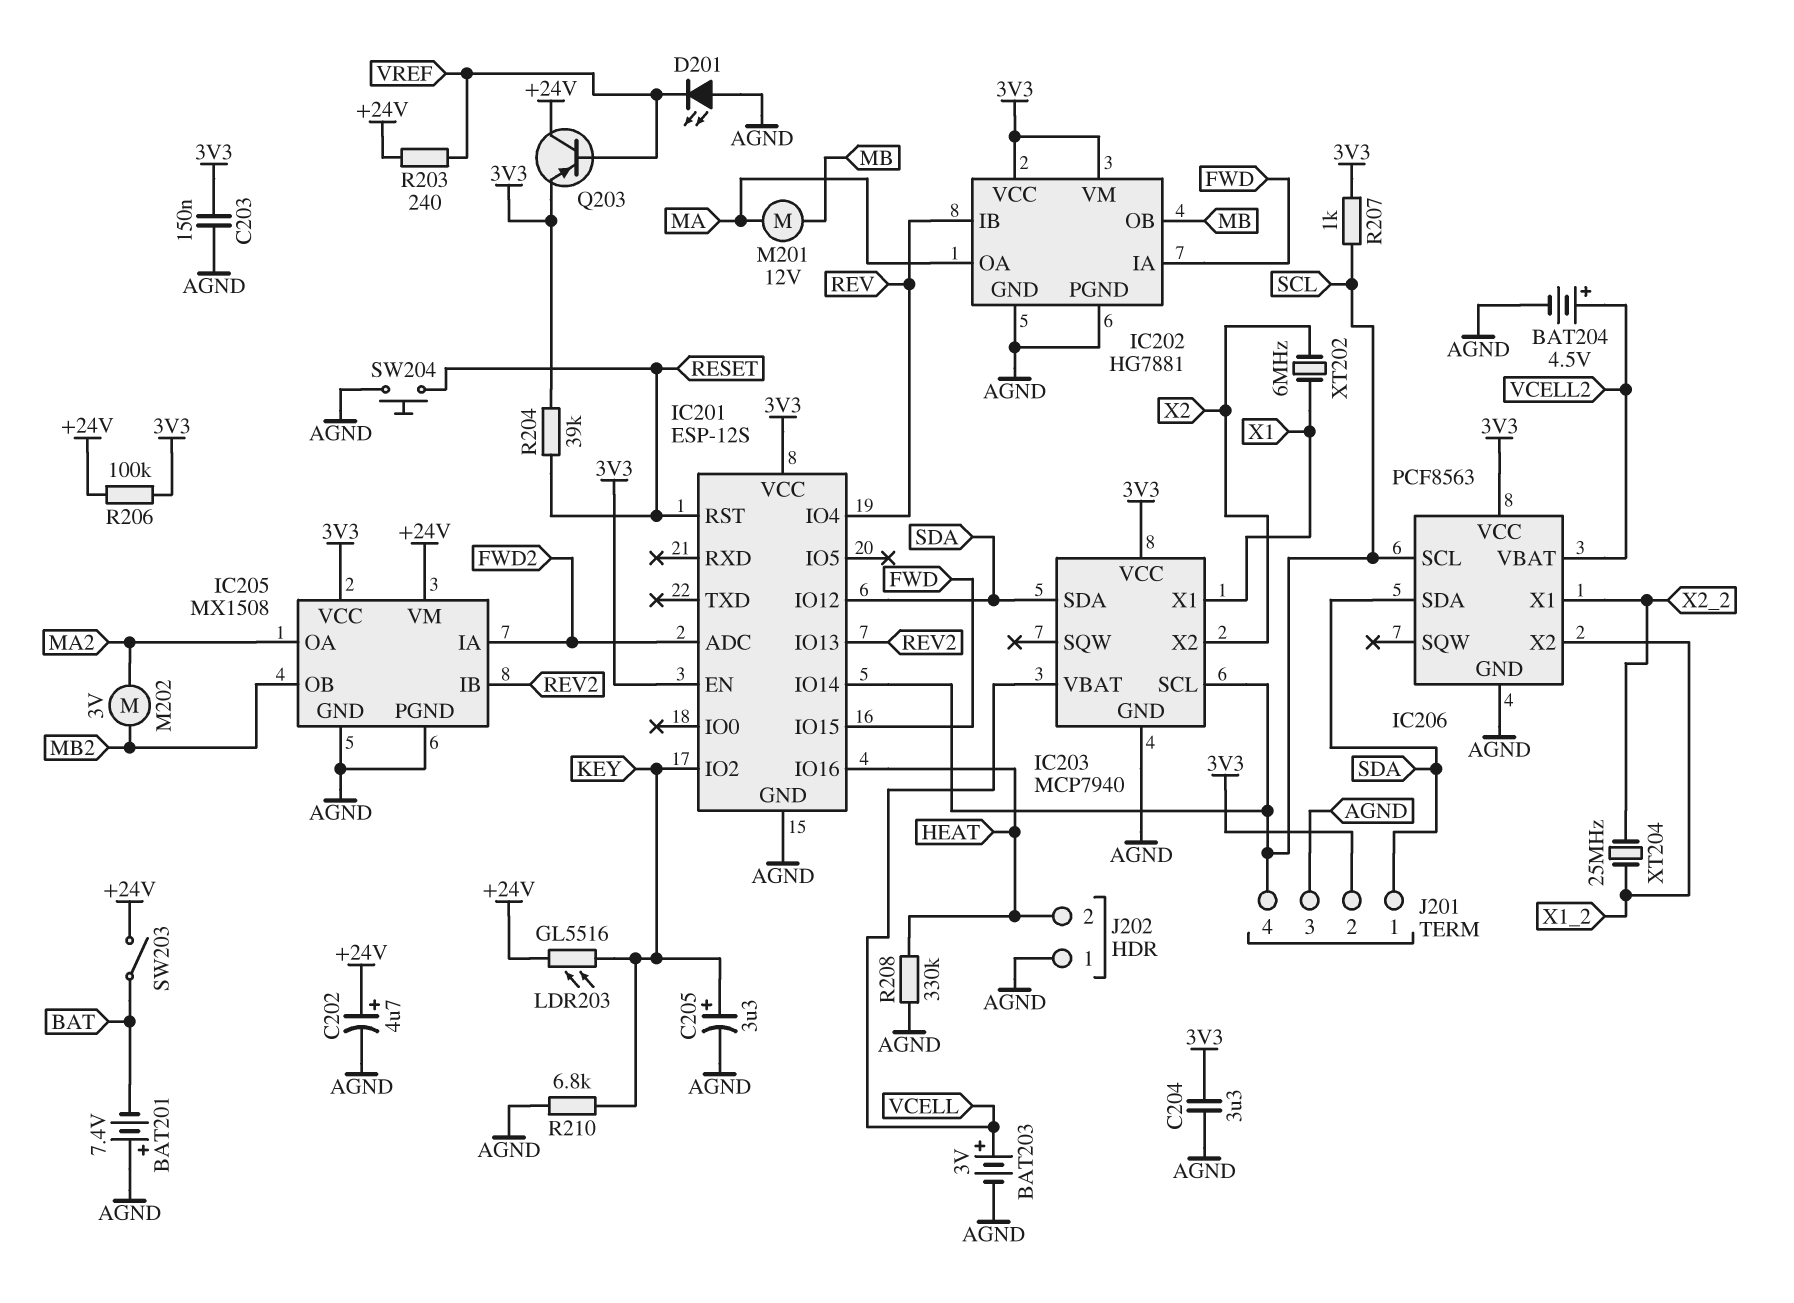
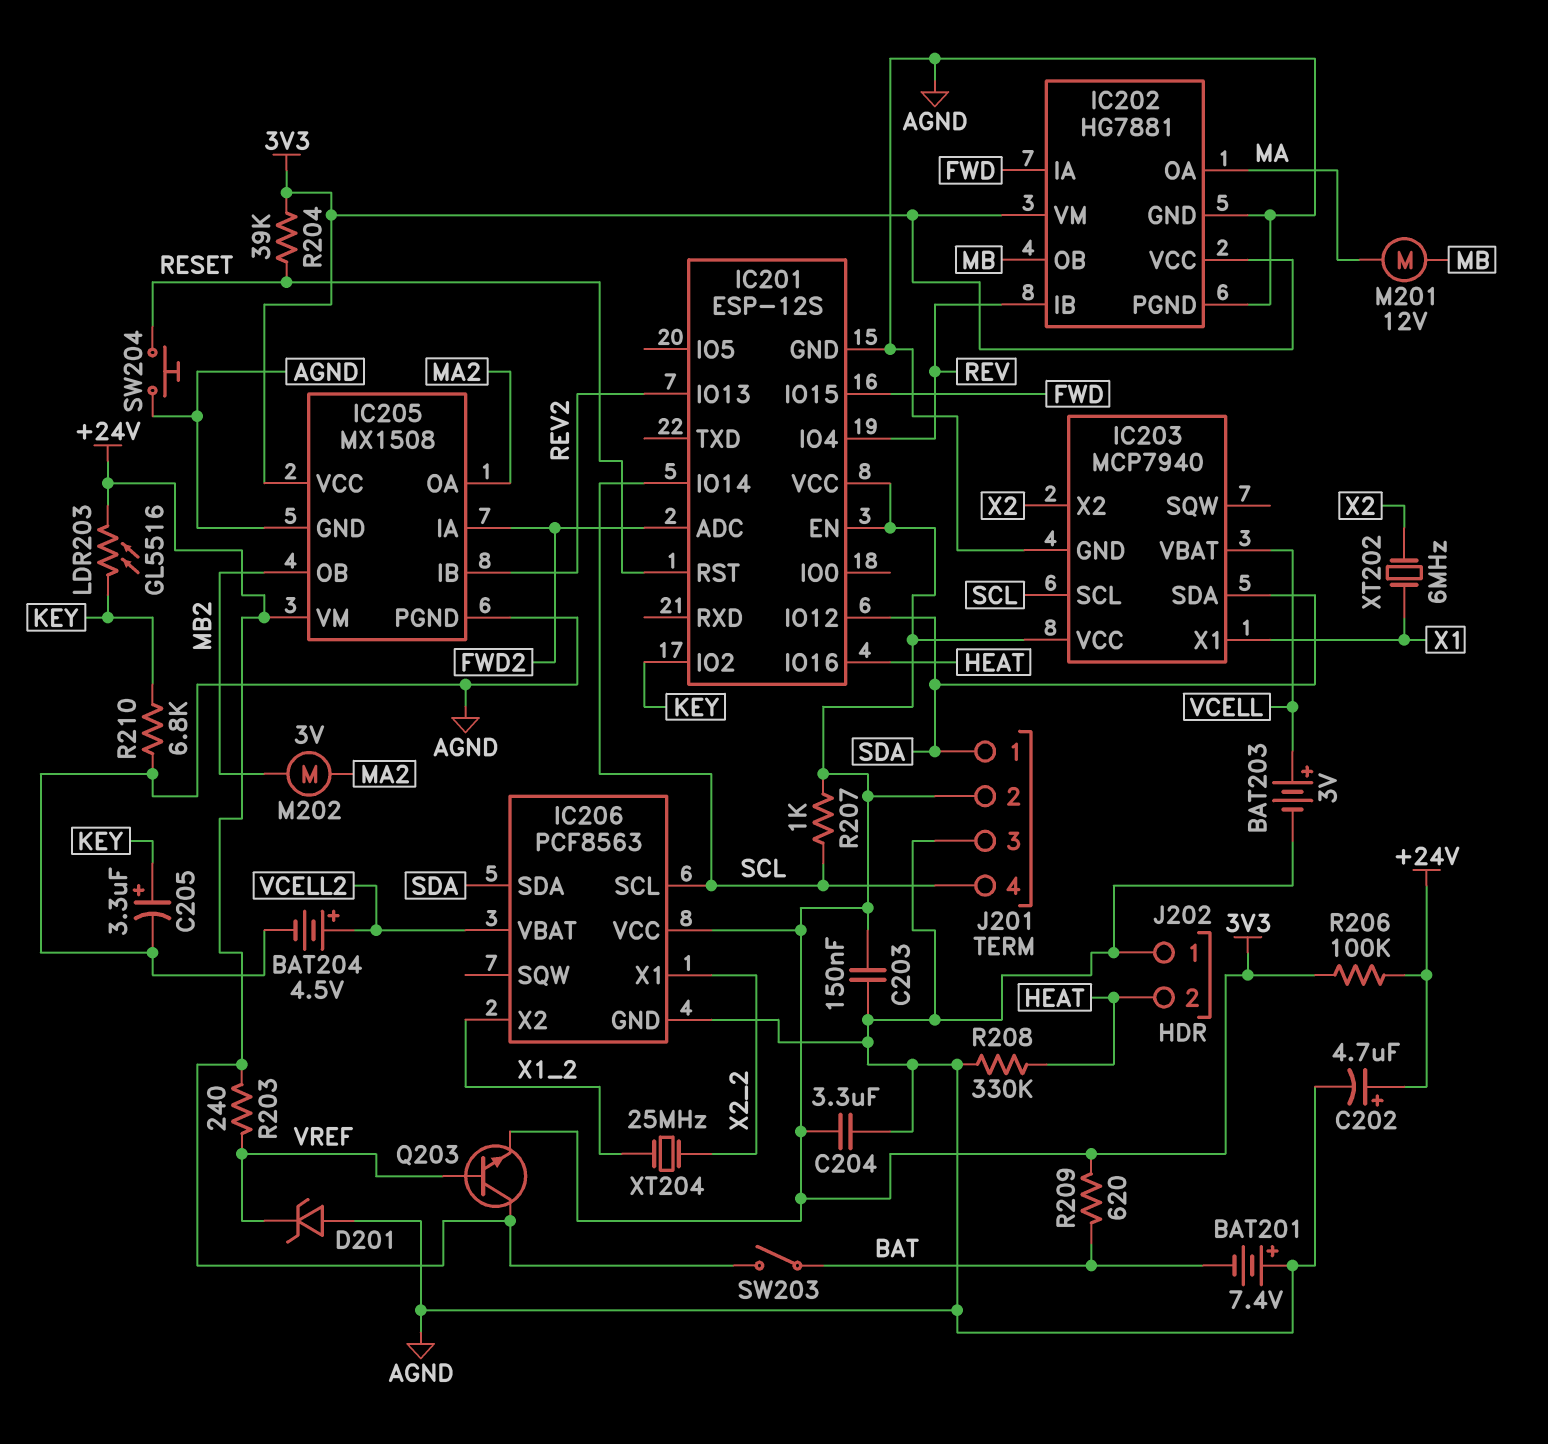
D201: LED (A AGND, K VREF) -> zener (A AGND, K VREF)
Q203: PNP (B VREF, C +24V, E 3V3) -> NPN (B VREF, C +24V, E 3V3)
R209: none -> 620 (3V3, BAT)

